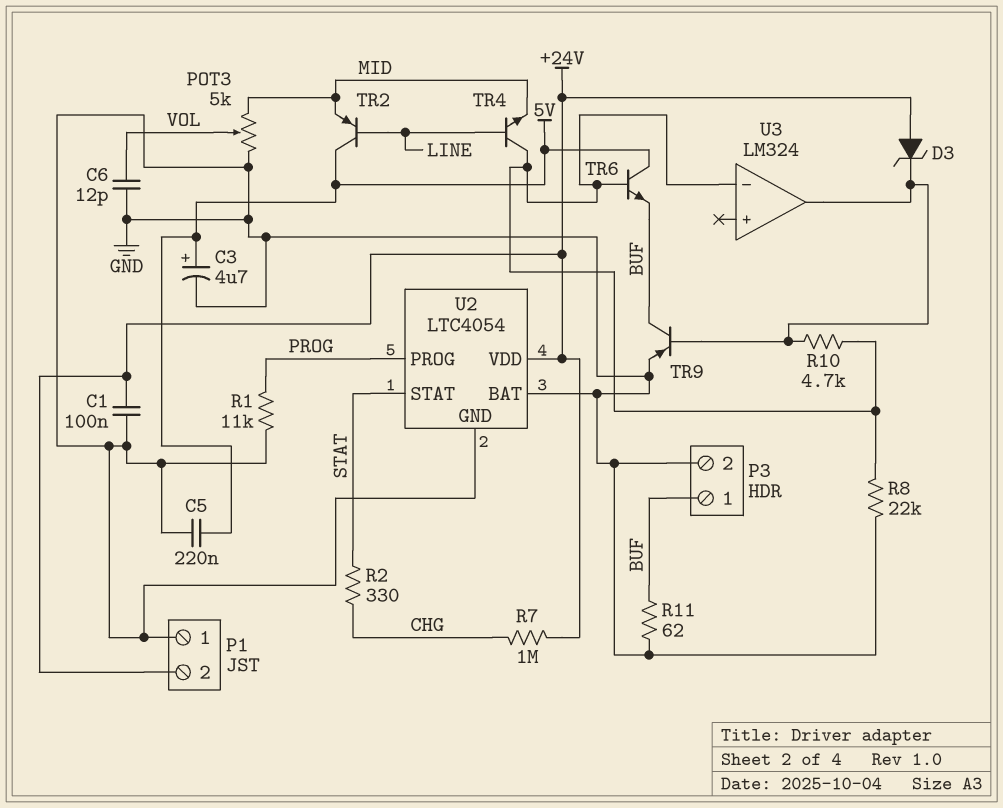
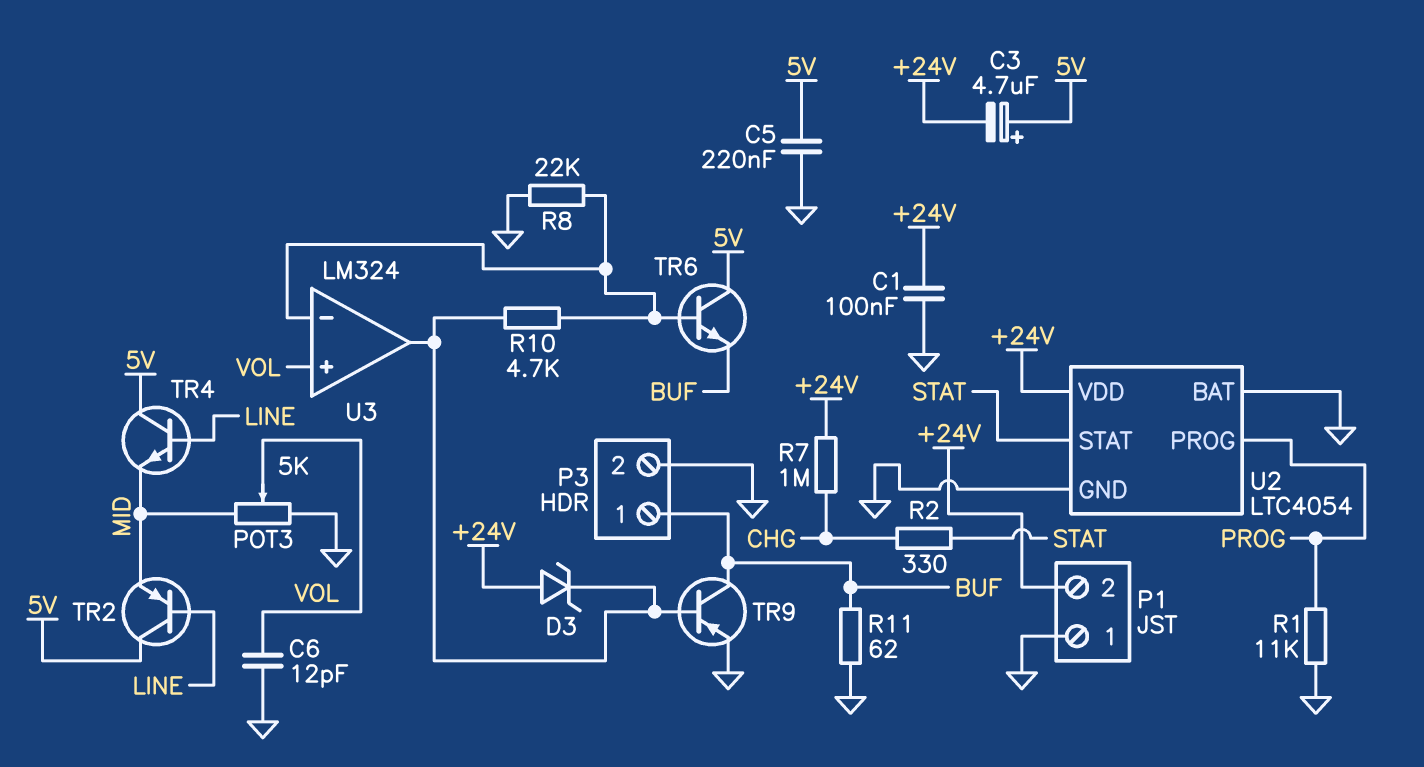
C3: 4.7uF (plus 5V, minus GND) -> 4.7uF (plus 5V, minus +24V)
TR4: NPN (B LINE, C U3/in-, E MID) -> NPN (B LINE, C 5V, E MID)
U3 pin in+: none -> VOL

